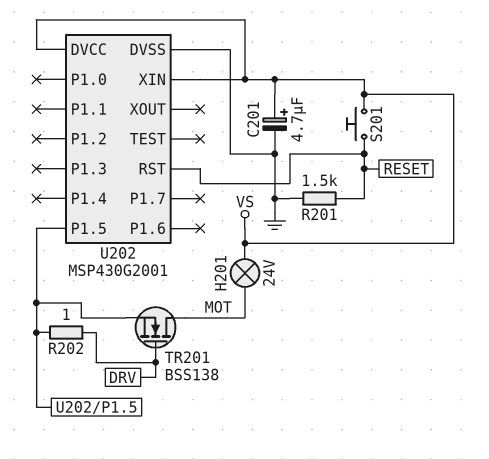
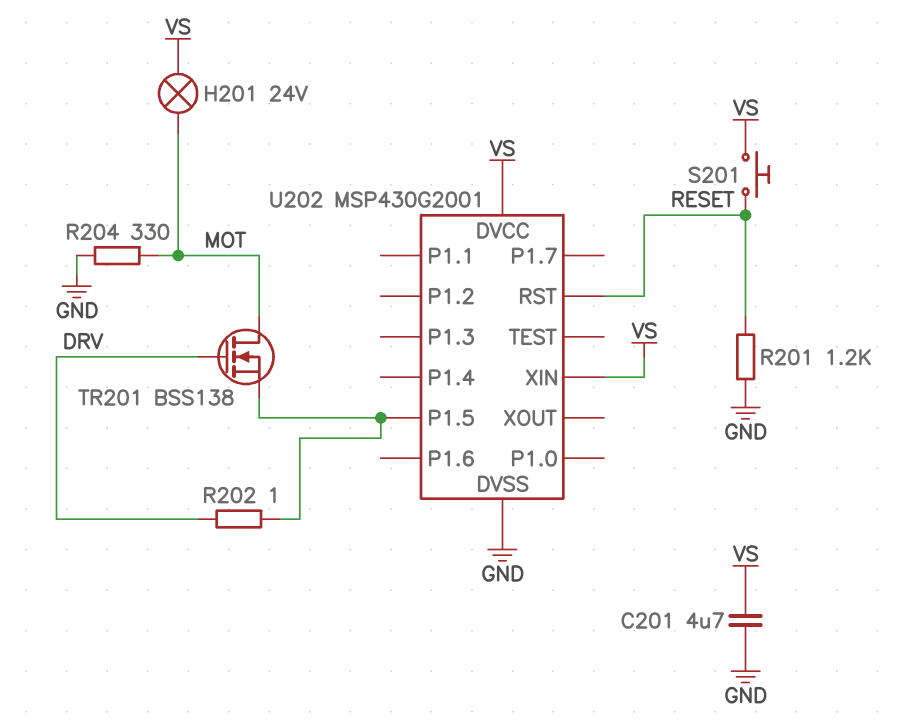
C201: 4.7uF (plus VS, minus GND) -> 4.7uF (GND, VS)
R201: 1.5k (GND, RESET) -> 1.2k (GND, RESET)
R204: none -> 330 (GND, MOT)

